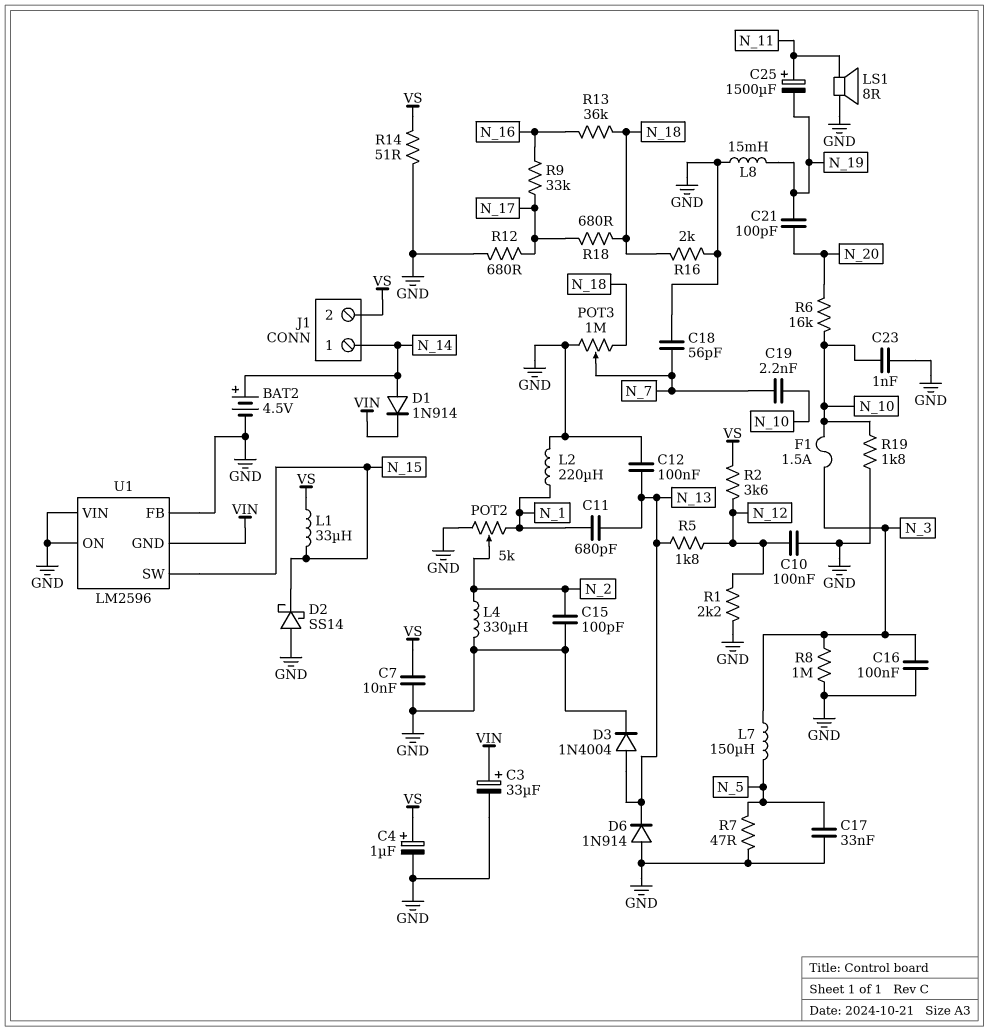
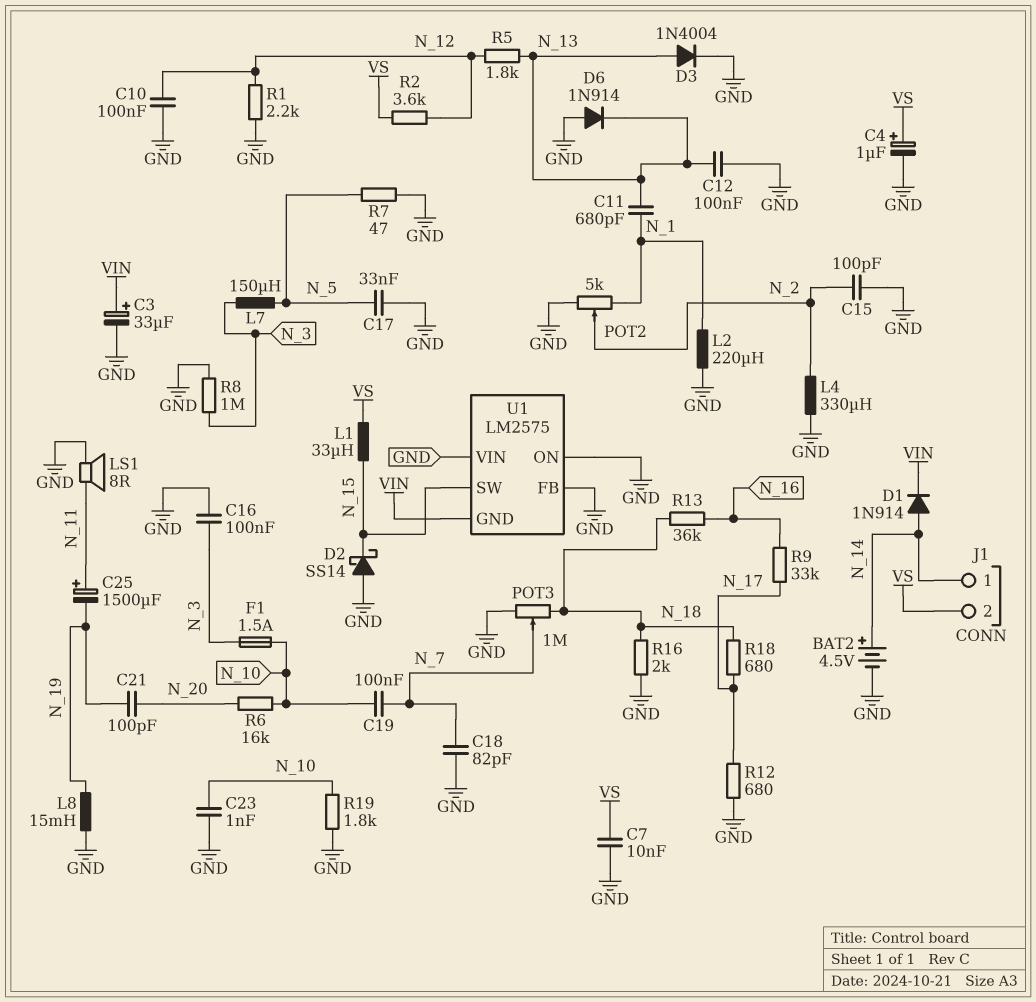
C18: 56pF (GND, N_7) -> 82pF (GND, N_7)
C19: 2.2nF (N_7, N_10) -> 100nF (N_7, N_10)
R14: 51 (GND, VS) -> none
U1: LM2596 -> LM2575

